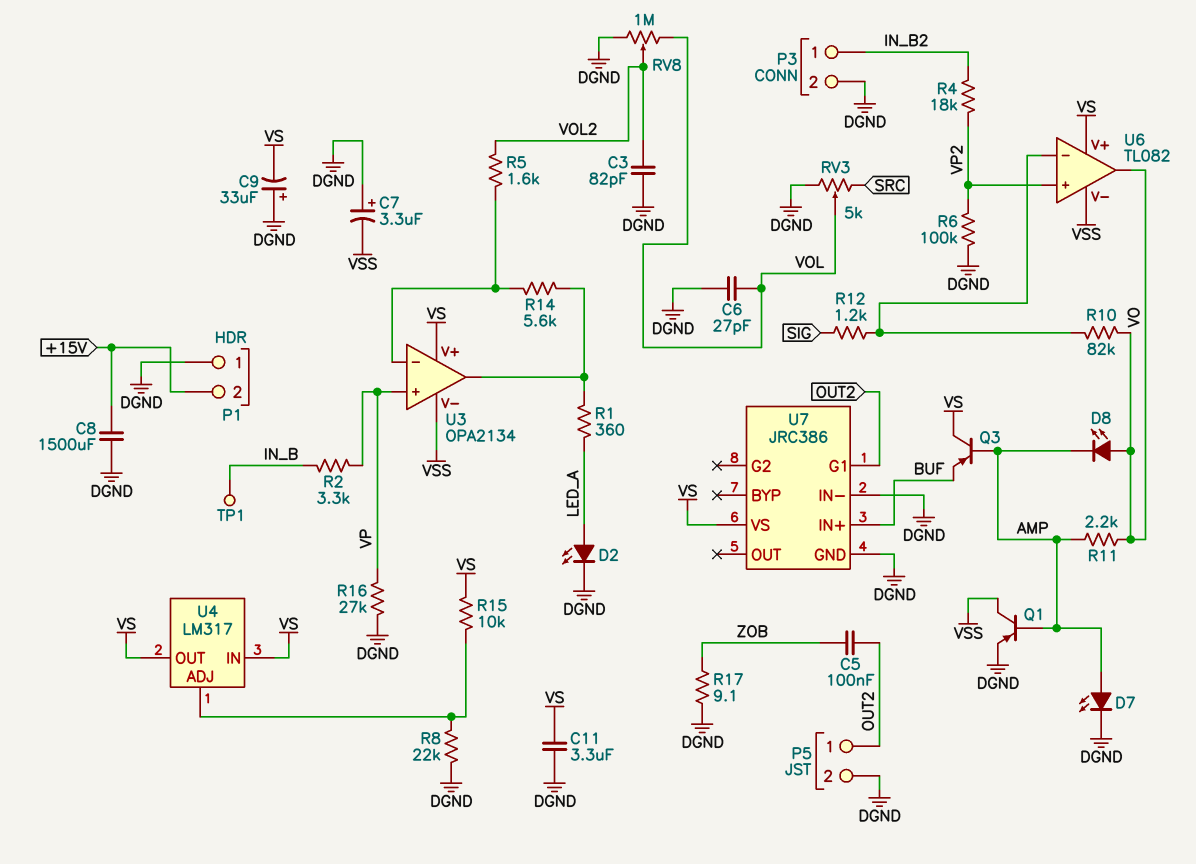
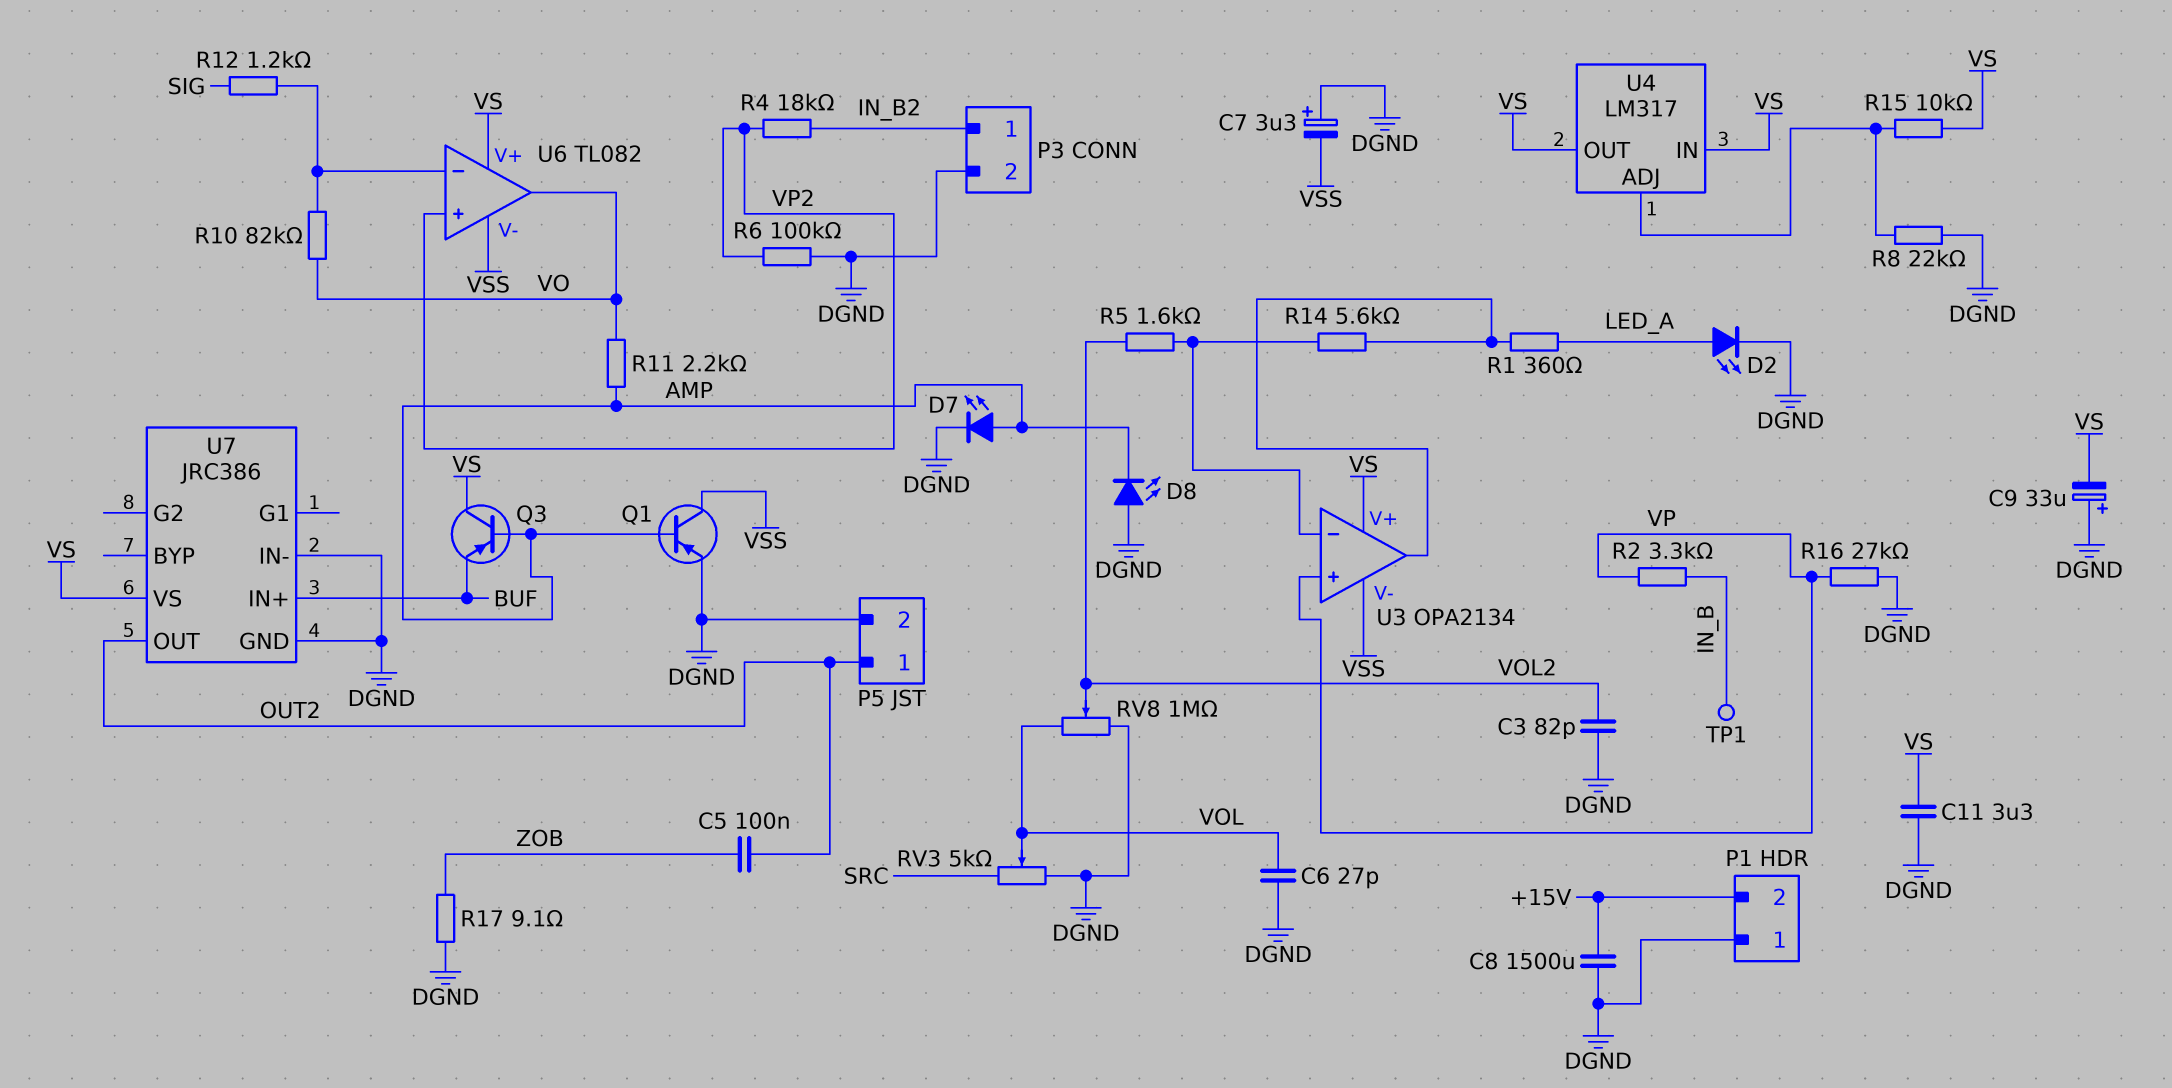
D8: LED (A VO, K AMP) -> LED (A DGND, K AMP)
U7 pin G1: OUT2 -> none
U7 pin OUT: none -> OUT2

